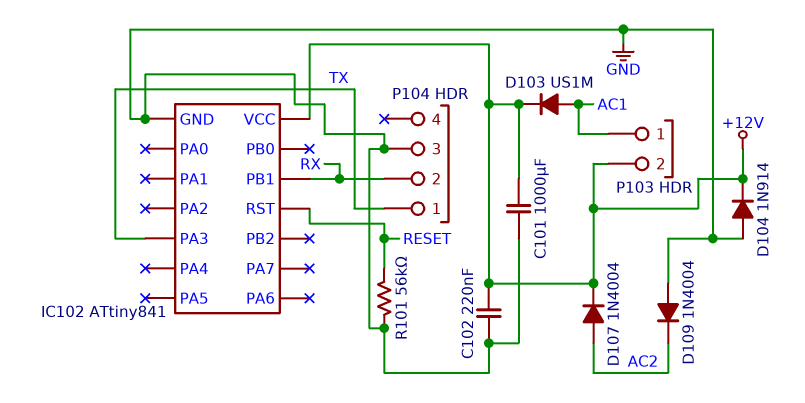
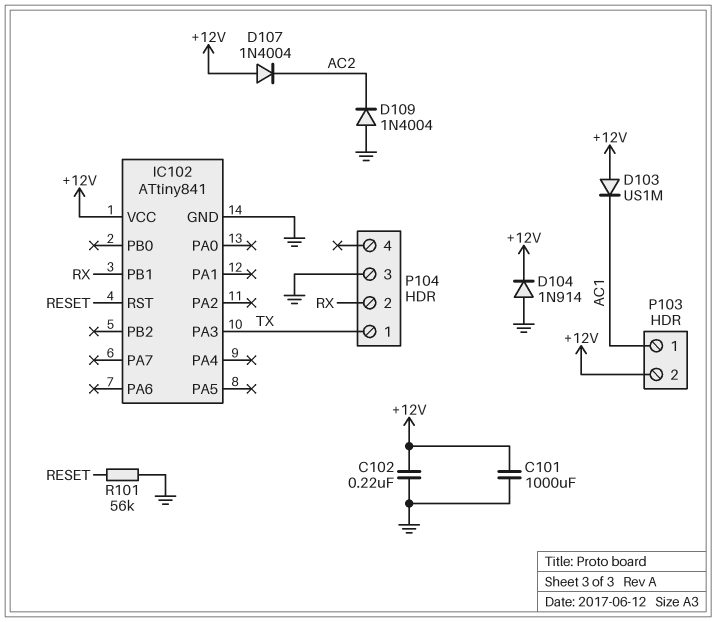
D103: diode US1M (A AC1, K +12V) -> diode US1M (A +12V, K AC1)
D107: diode 1N4004 (A AC2, K +12V) -> diode 1N4004 (A +12V, K AC2)

